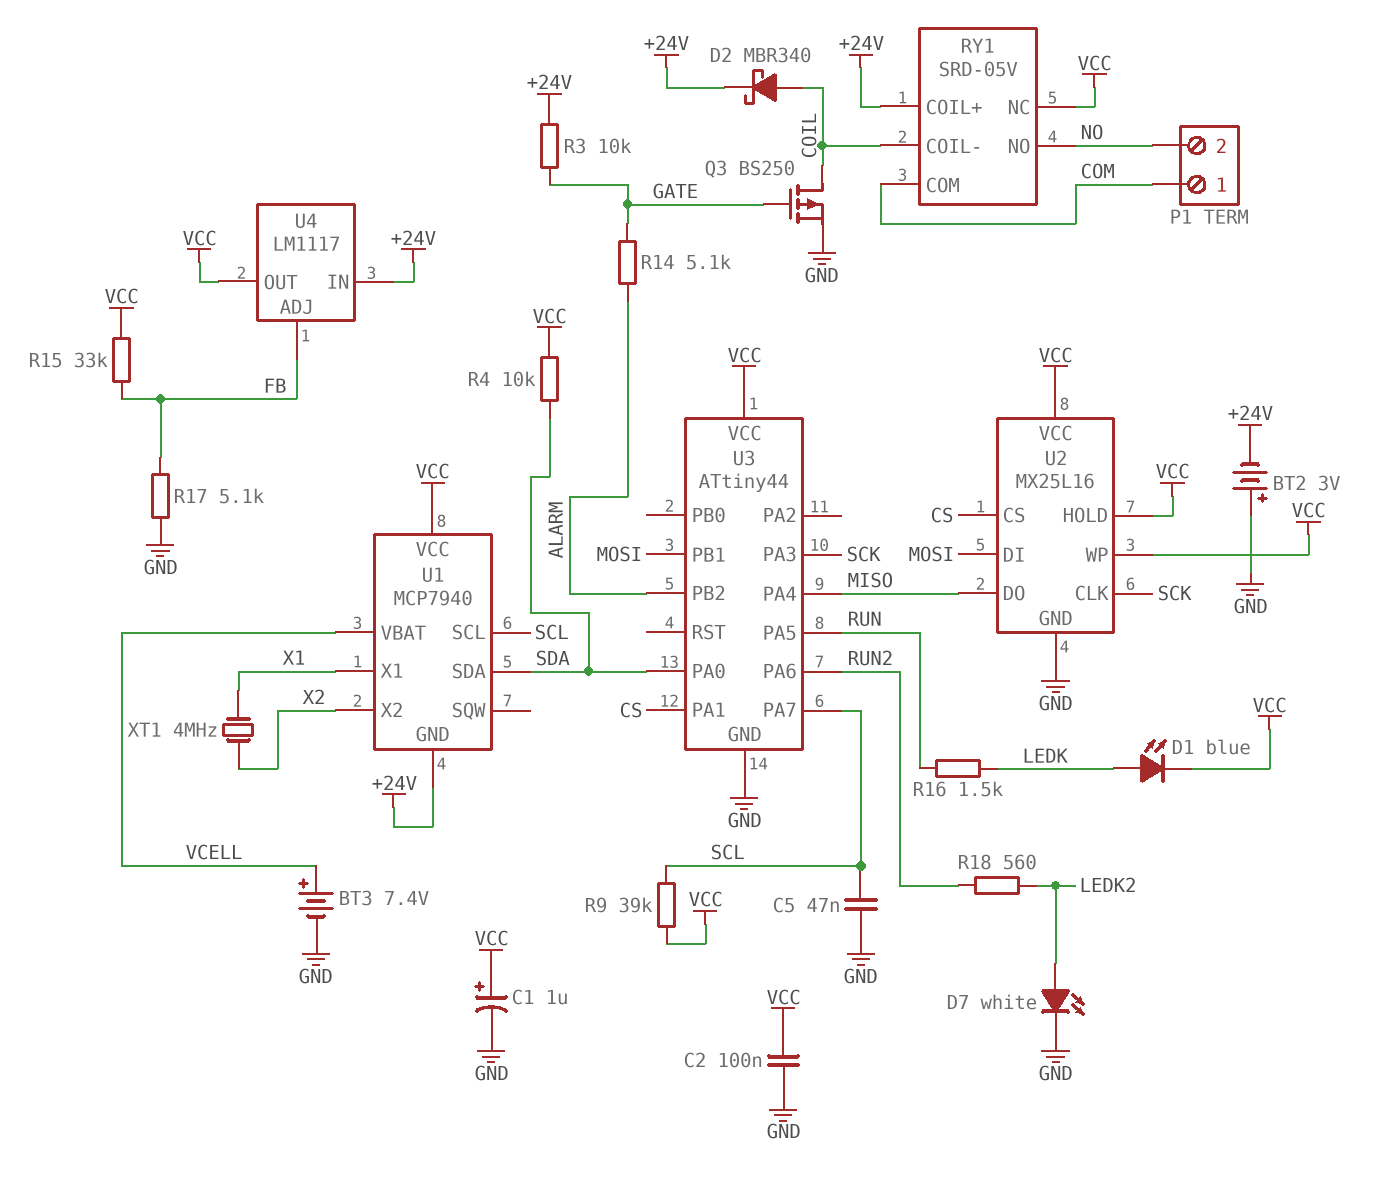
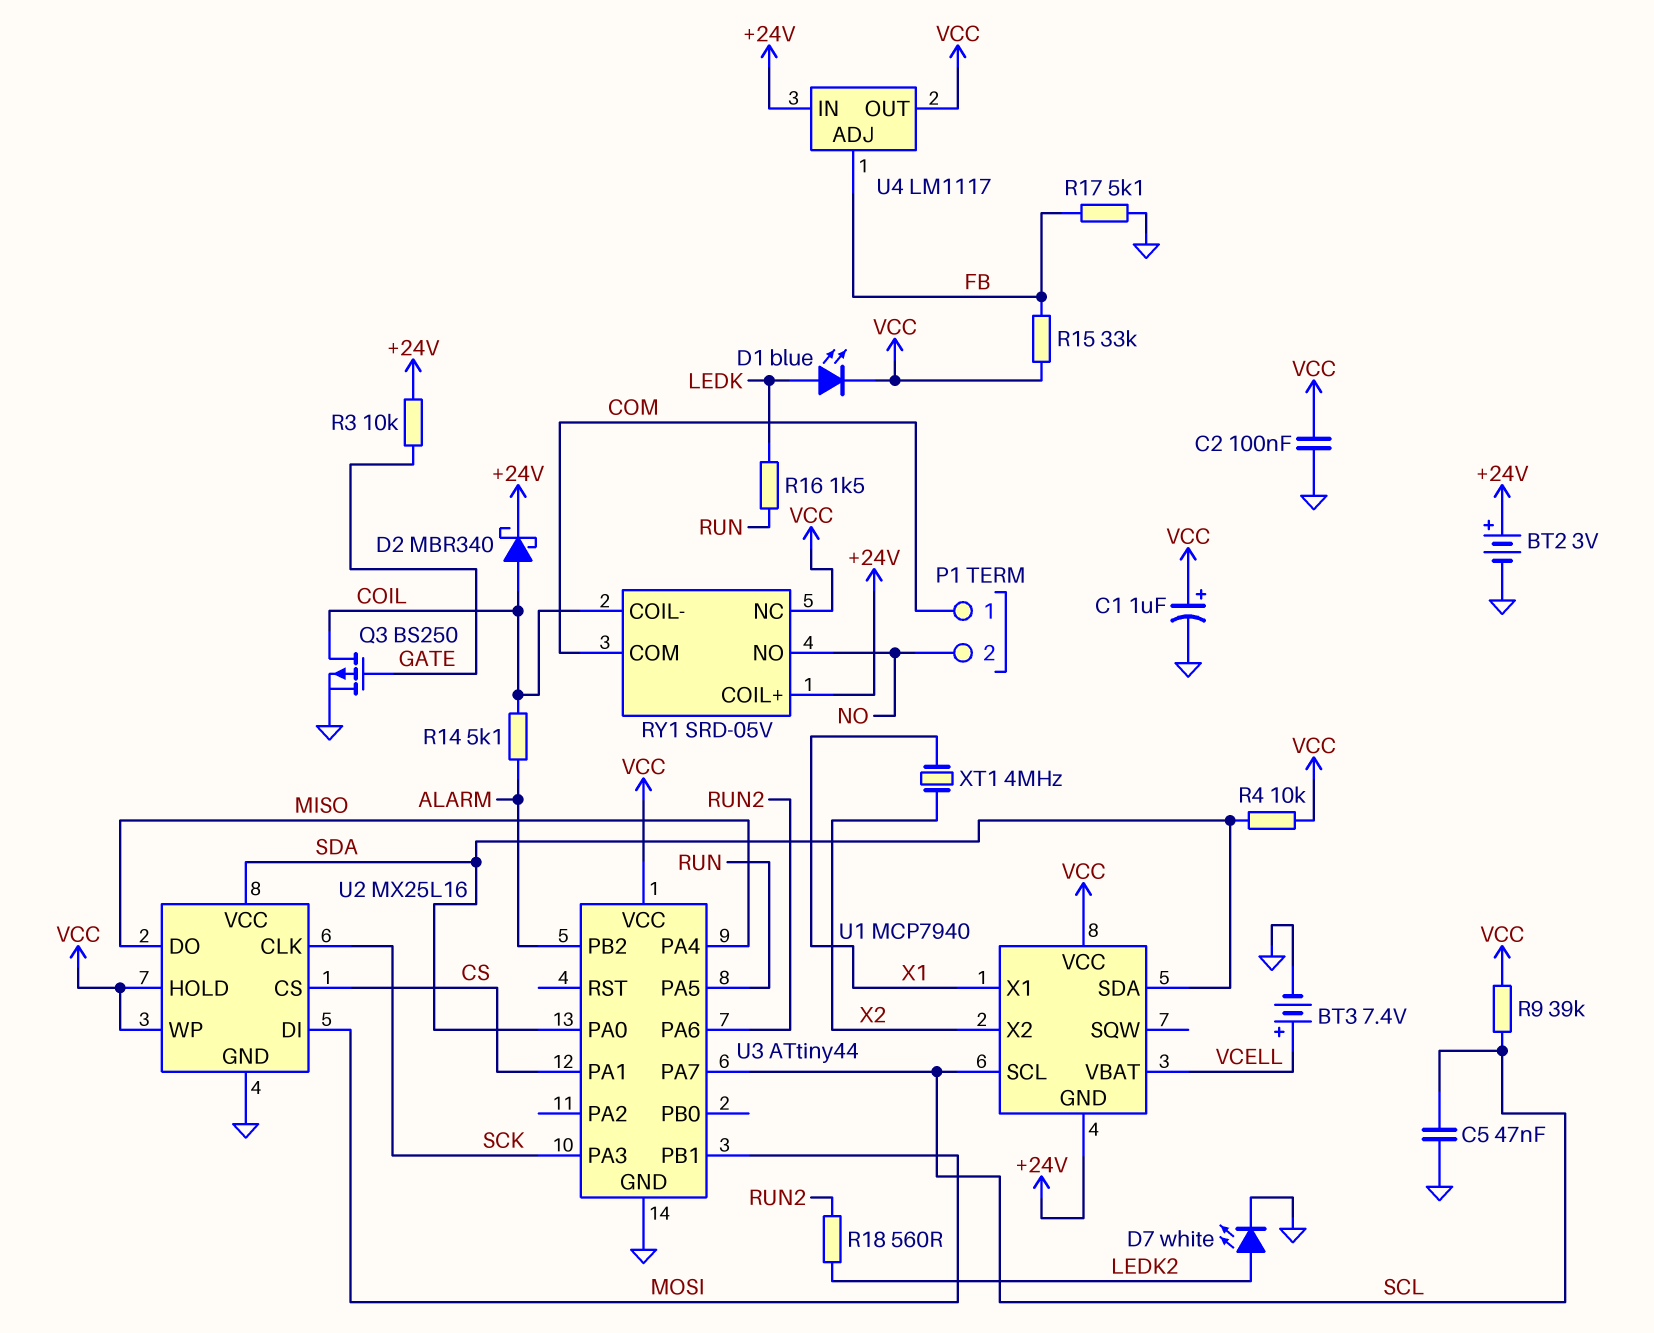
BT2: 3V (plus GND, minus +24V) -> 3V (plus +24V, minus GND)
R14: 5.1k (ALARM, GATE) -> 5.1k (ALARM, COIL)
U2 pin VCC: VCC -> SDA

